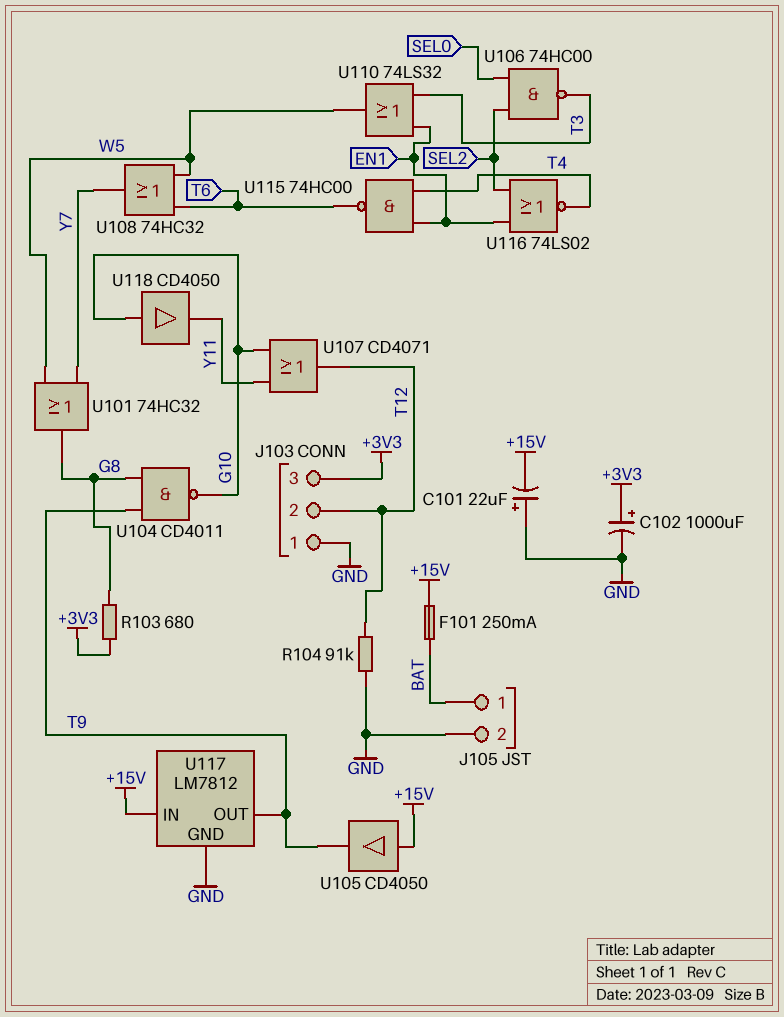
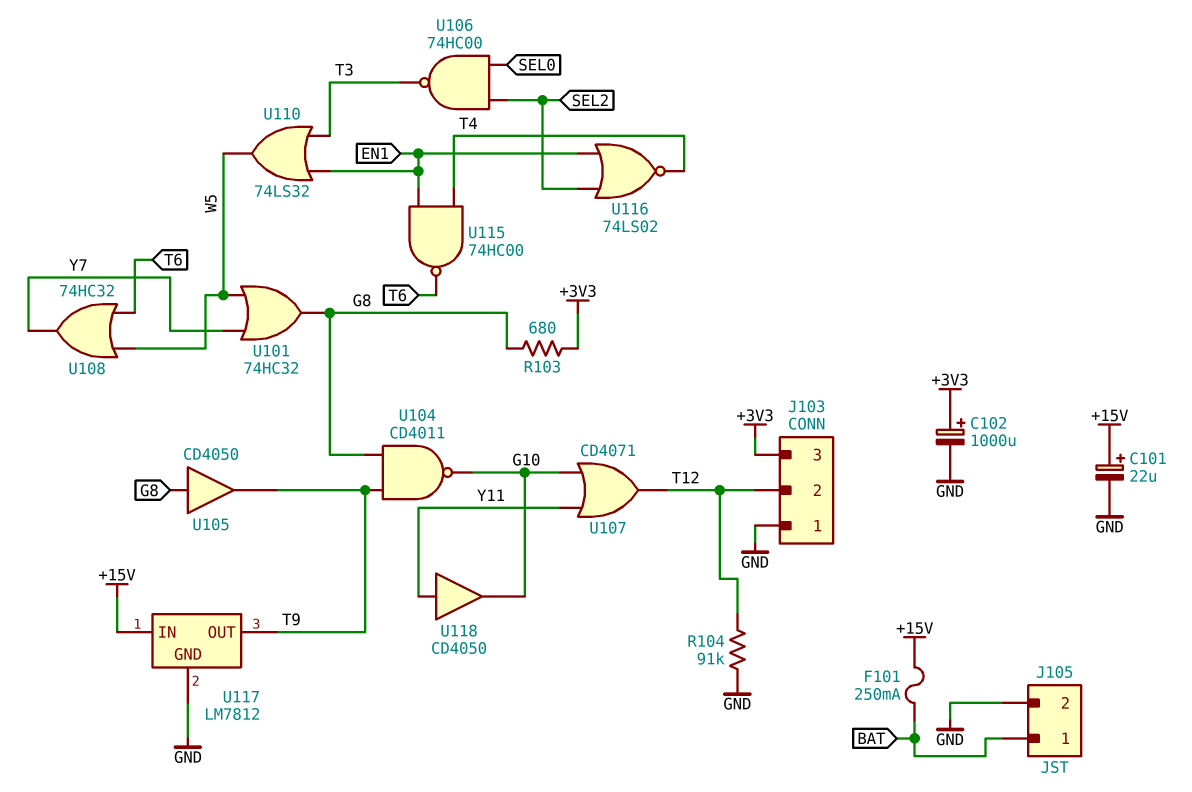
C101: 22uF (plus GND, minus +15V) -> 22uF (plus +15V, minus GND)
U105: buffer CD4050 (in +15V, out T9) -> buffer CD4050 (in G8, out T9)
U118: buffer CD4050 (in G10, out Y11) -> buffer CD4050 (in Y11, out G10)

